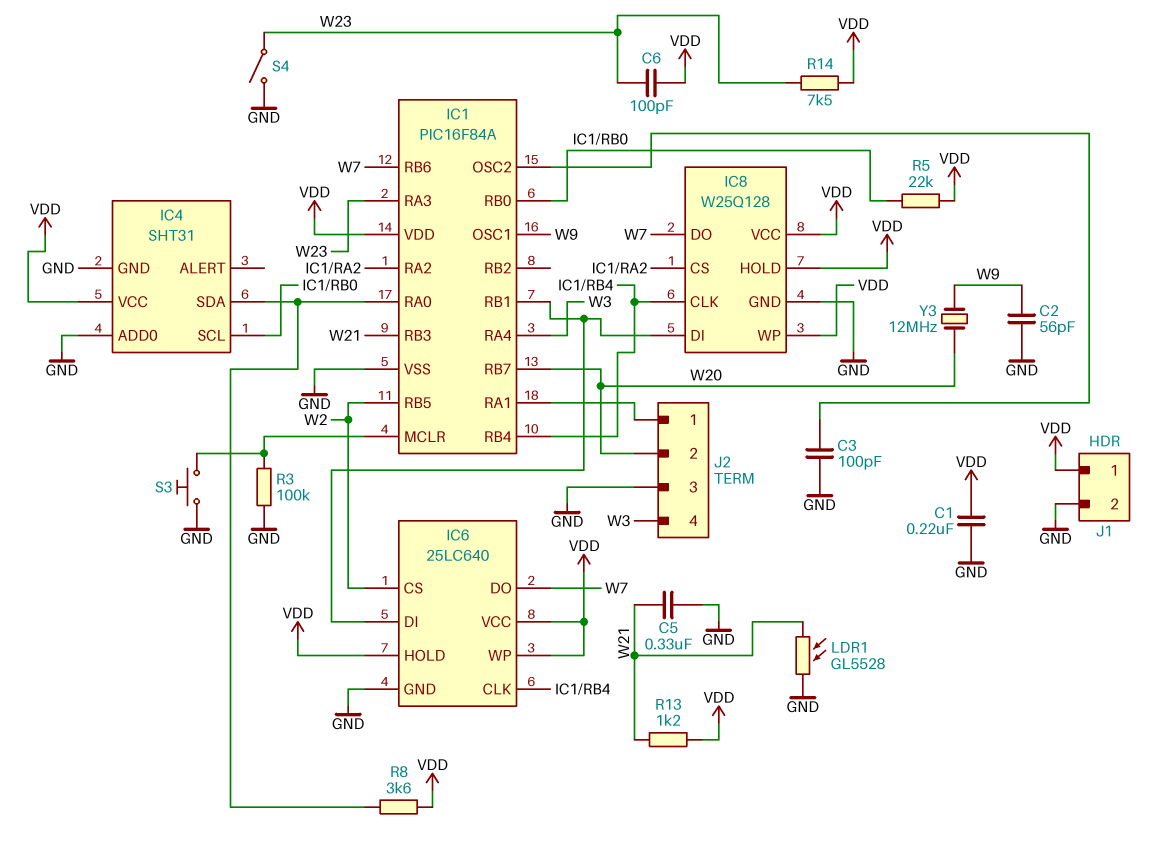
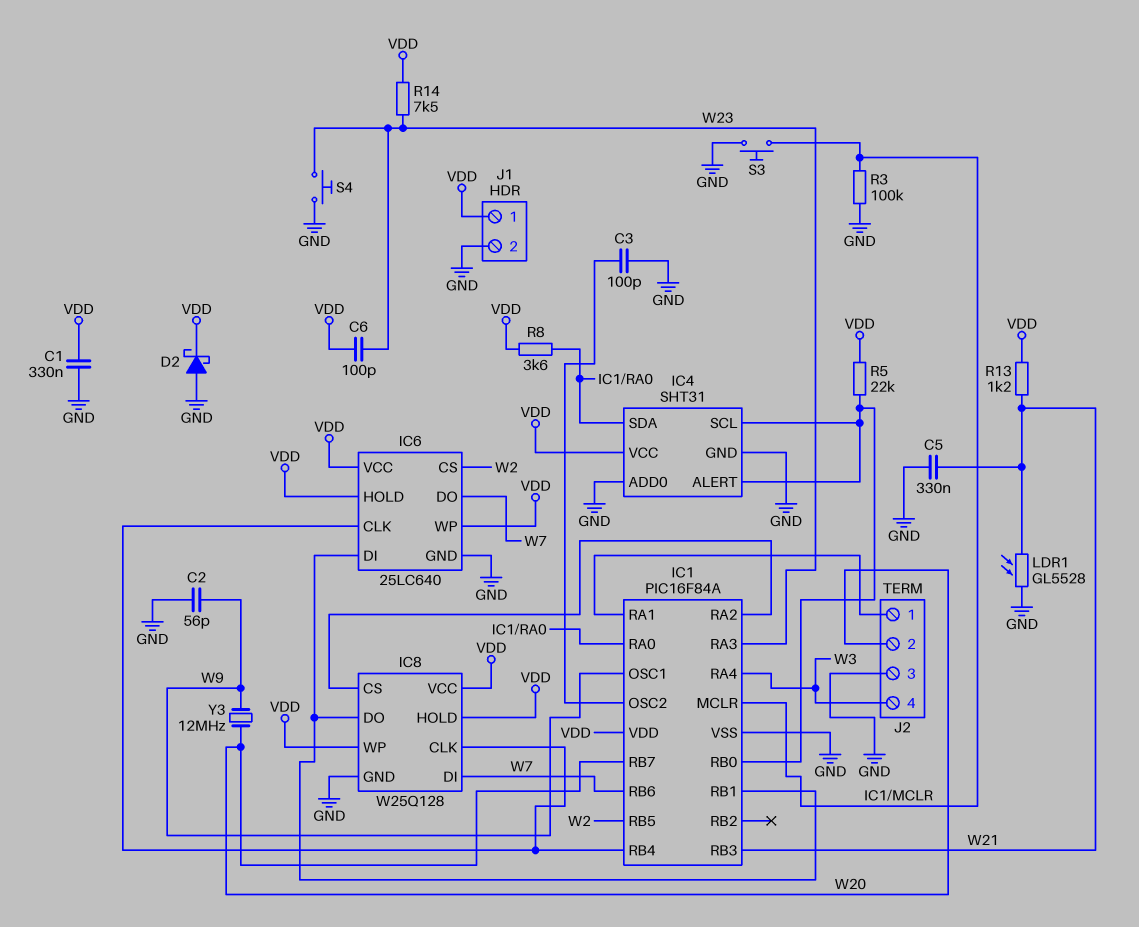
C1: 220nF (GND, VDD) -> 330nF (GND, VDD)
D2: none -> schottky (A GND, K VDD)
IC4 pin ALERT: none -> IC1/RB0
IC8 pin DI: IC1/RB1 -> W7
IC8 pin DO: W7 -> IC1/RB1
S4: switch (GND, W23) -> button (GND, W23)

